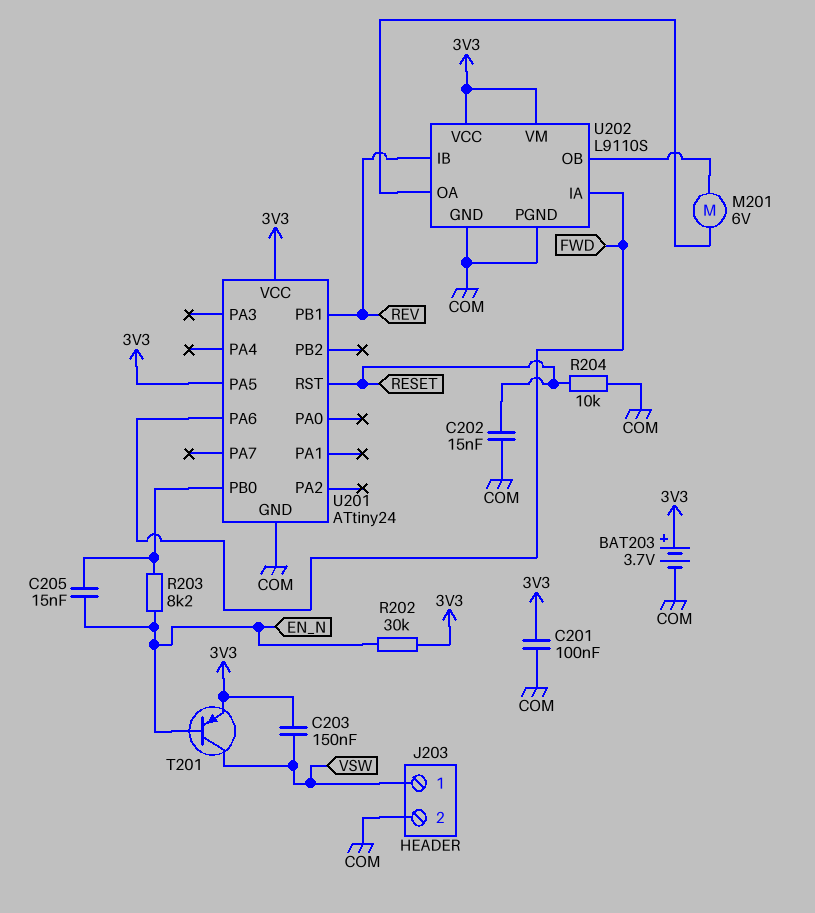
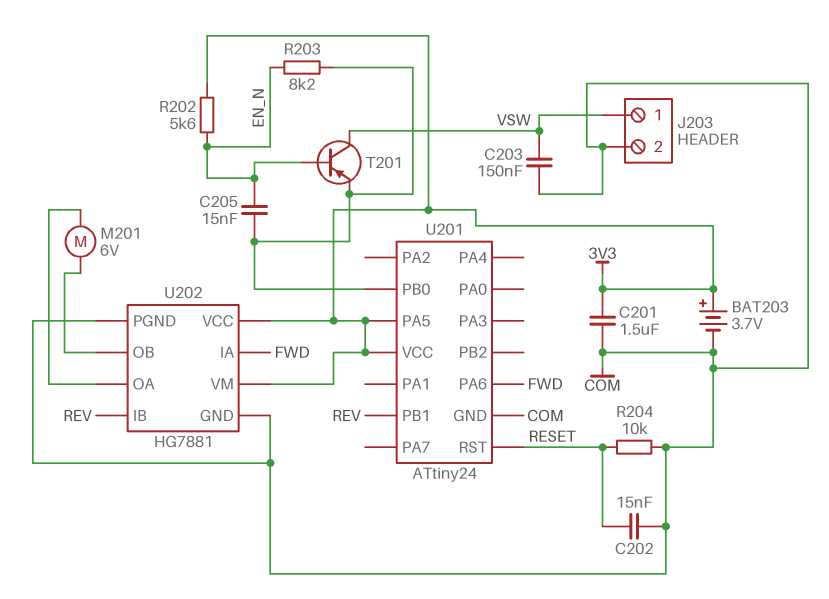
C201: 100nF (3V3, COM) -> 1.5uF (3V3, COM)
C203: 150nF (3V3, VSW) -> 150nF (COM, VSW)
R202: 30k (3V3, EN_N) -> 5.6k (3V3, EN_N)
T201: PNP (B EN_N, C VSW, E 3V3) -> PNP (B EN_N, C VSW, E U201/PB0)
U202: L9110S -> HG7881

